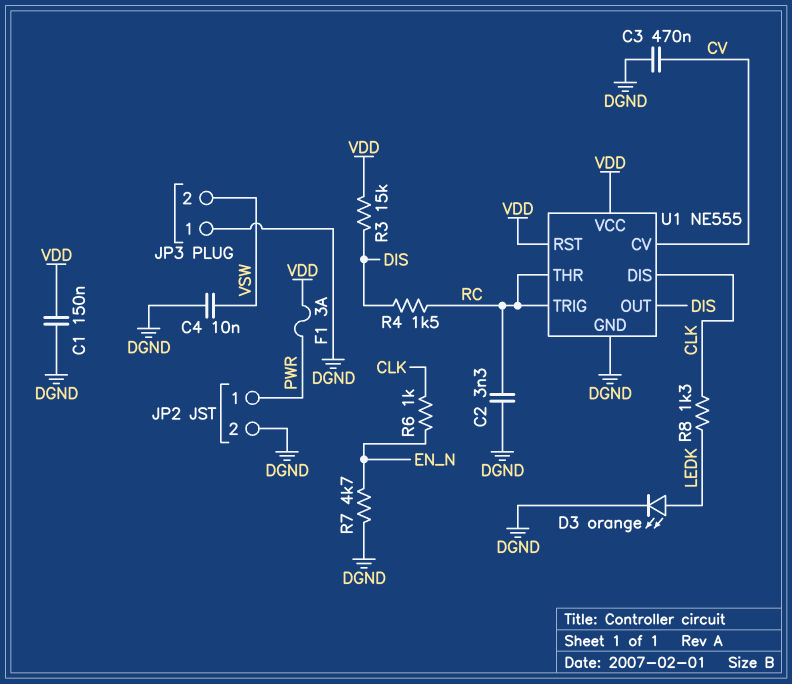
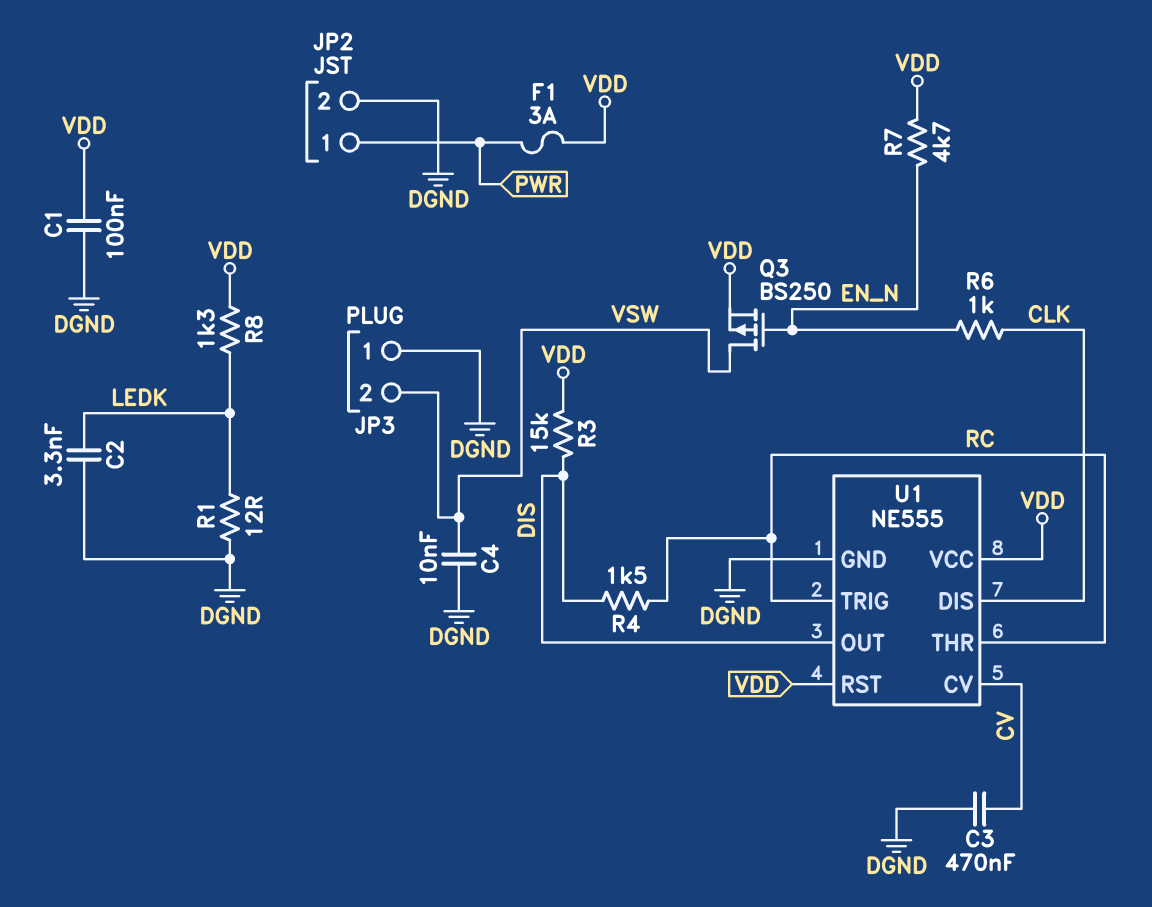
C1: 150nF (DGND, VDD) -> 100nF (DGND, VDD)
C2: 3.3nF (DGND, RC) -> 3.3nF (DGND, LEDK)
D3: LED orange (A LEDK, K DGND) -> none
Q3: none -> PMOS BS250 (G EN_N, D VSW, S VDD)
R1: none -> 12 (DGND, LEDK)
R7: 4.7k (DGND, EN_N) -> 4.7k (EN_N, VDD)
R8: 1.3k (CLK, LEDK) -> 1.3k (LEDK, VDD)

